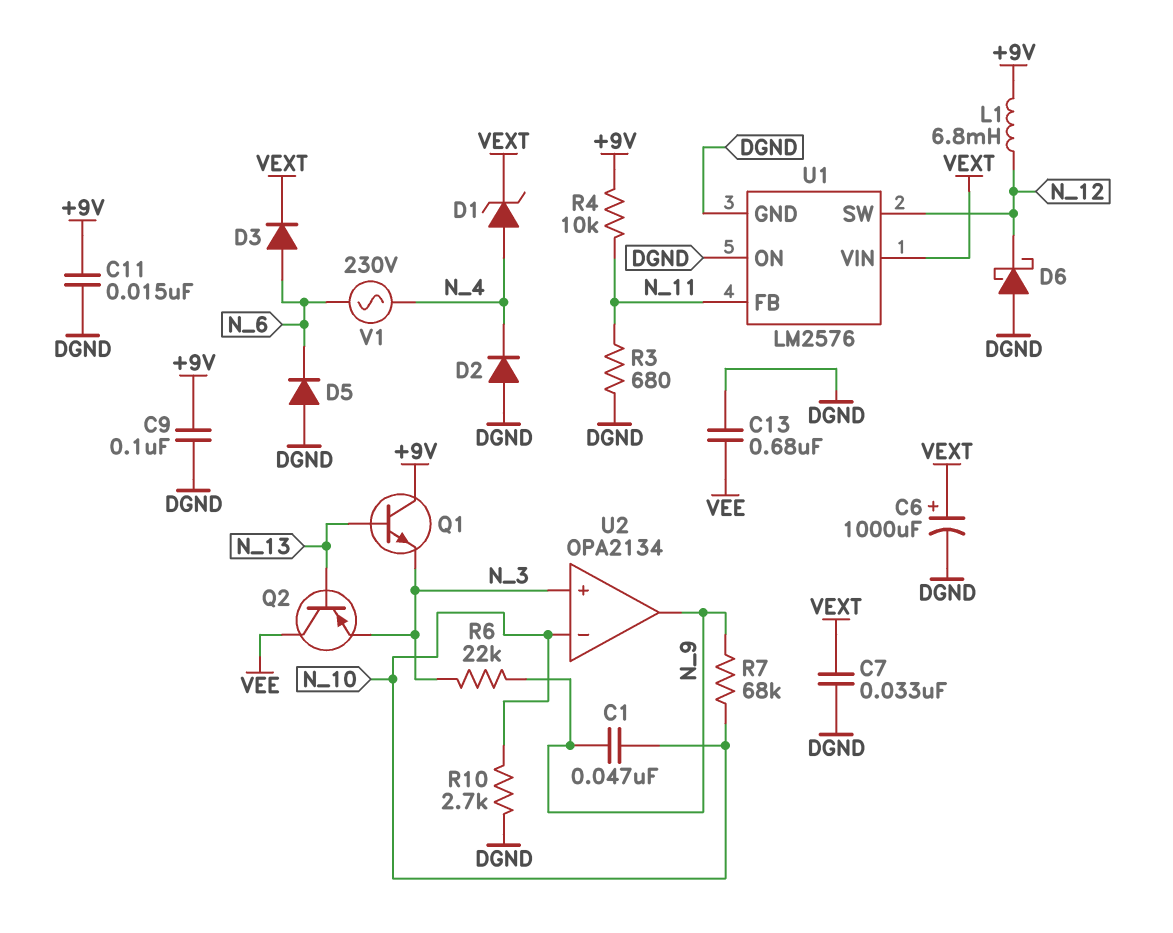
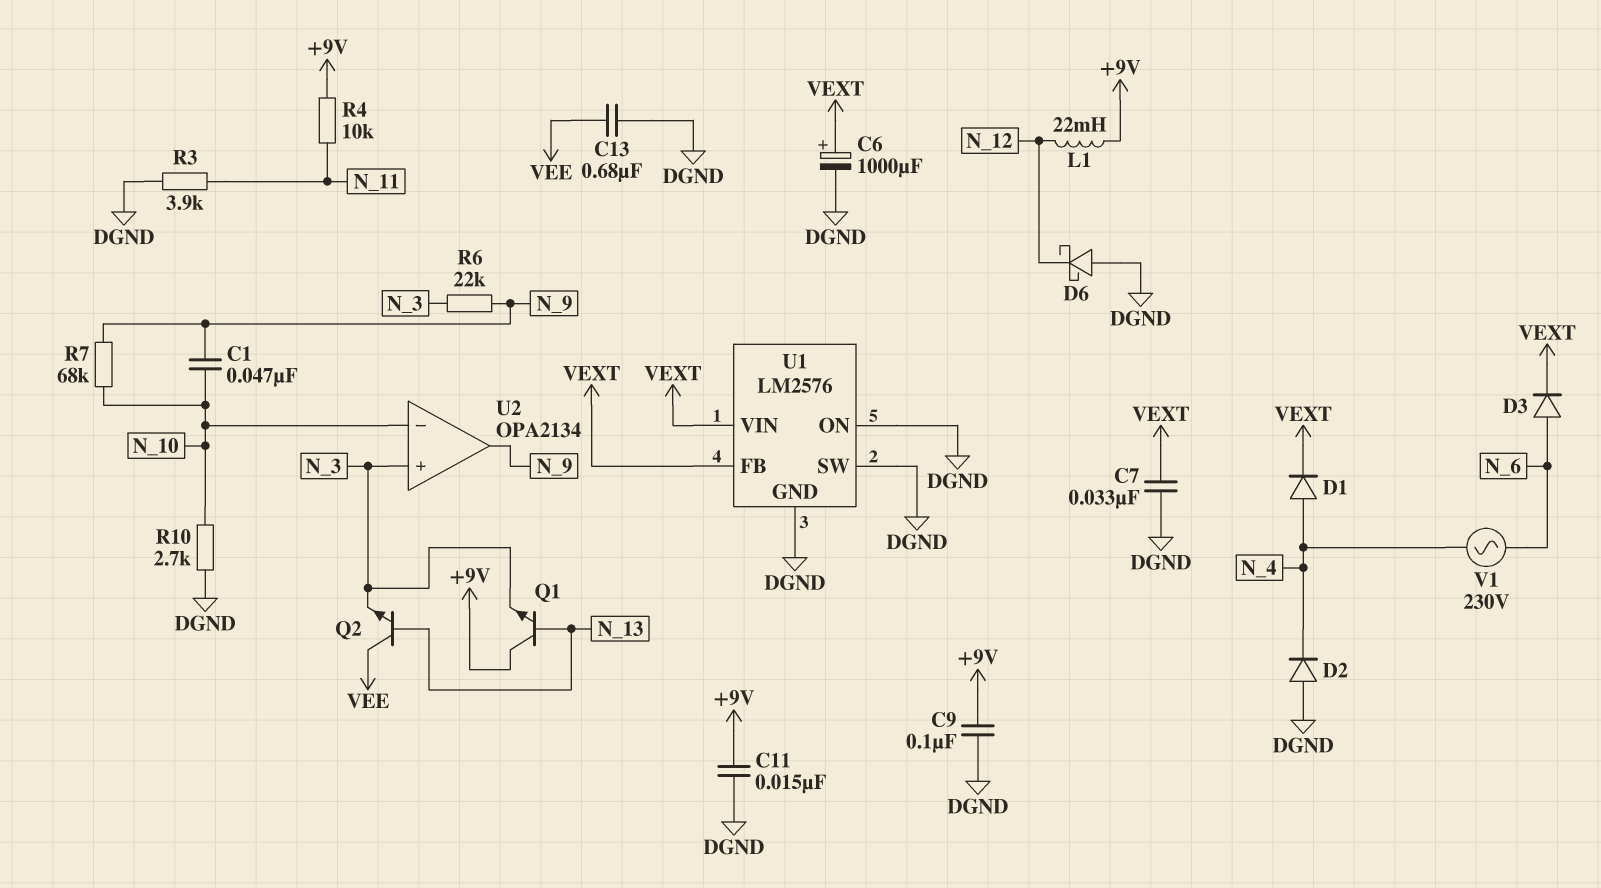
D1: zener (A N_4, K VEXT) -> diode (A N_4, K VEXT)
D5: diode (A DGND, K N_6) -> none
L1: 6.8mH (+9V, N_12) -> 22mH (+9V, N_12)
Q2: PNP (B N_13, C VEE, E N_3) -> NPN (B N_13, C VEE, E N_3)
R3: 680 (DGND, N_11) -> 3.9k (DGND, N_11)
U1 pin FB: N_11 -> VEXT
U1 pin SW: N_12 -> DGND

